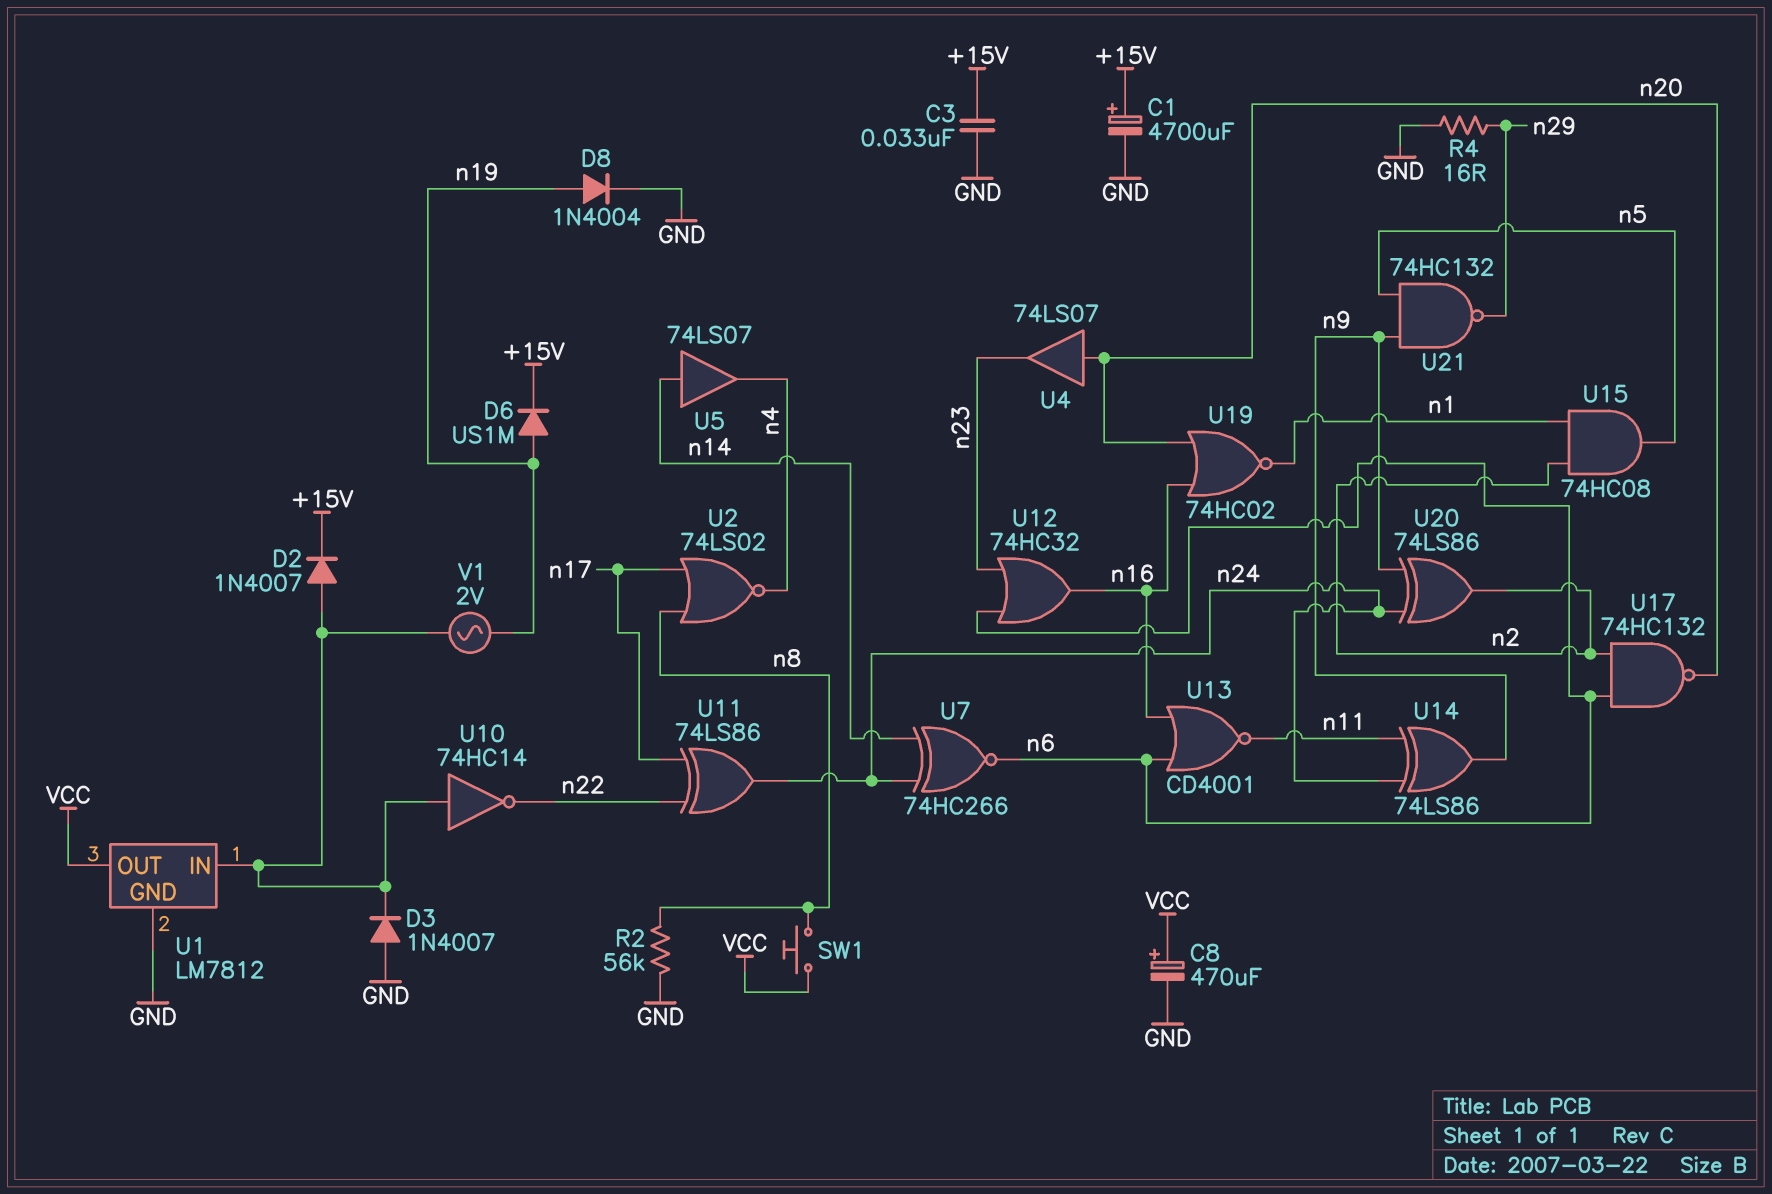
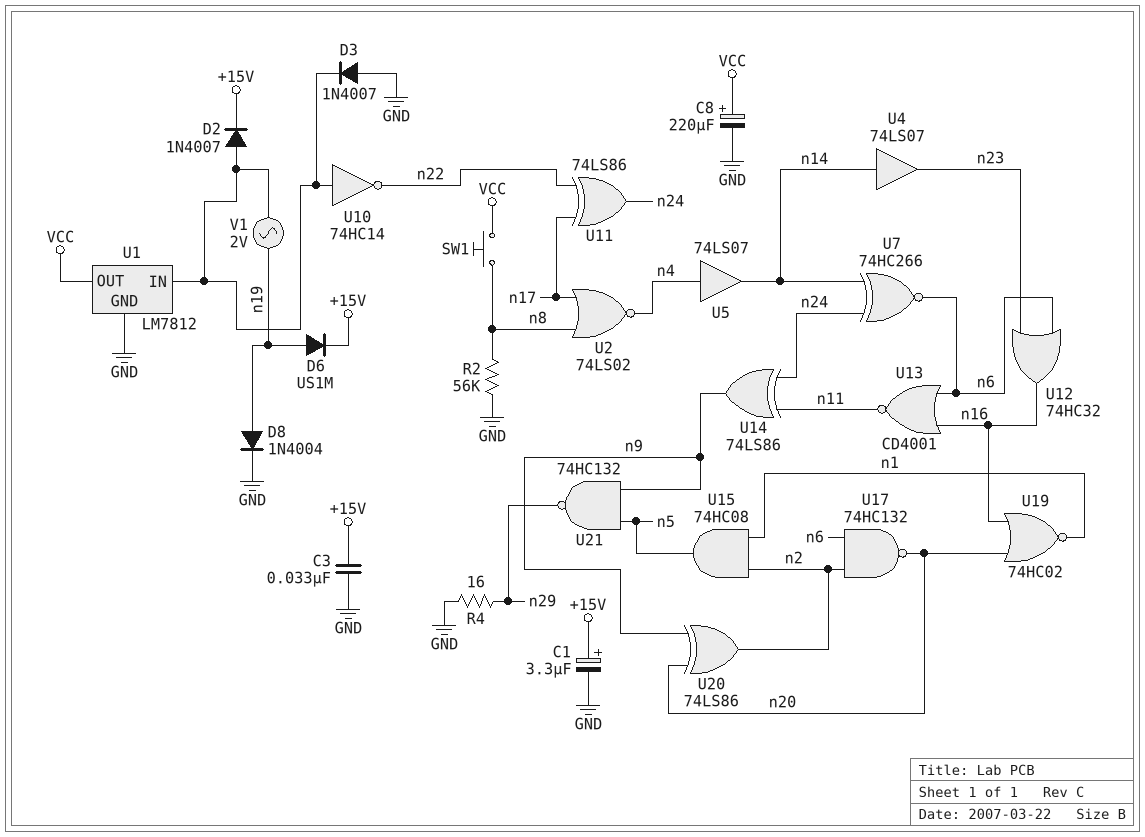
C1: 4700uF (plus +15V, minus GND) -> 3.3uF (plus +15V, minus GND)
C8: 470uF (plus VCC, minus GND) -> 220uF (plus VCC, minus GND)
U4: buffer 74LS07 (in n20, out n23) -> buffer 74LS07 (in n14, out n23)
U5: buffer 74LS07 (in n14, out n4) -> buffer 74LS07 (in n4, out n14)
U20: XOR 74LS86 (in n9, in n24, out n2) -> XOR 74LS86 (in n9, in n20, out n2)

